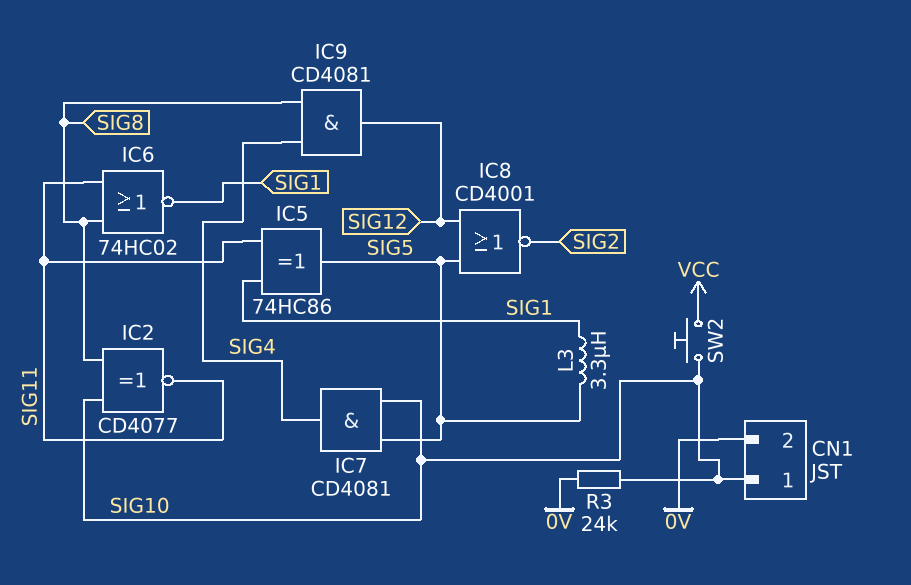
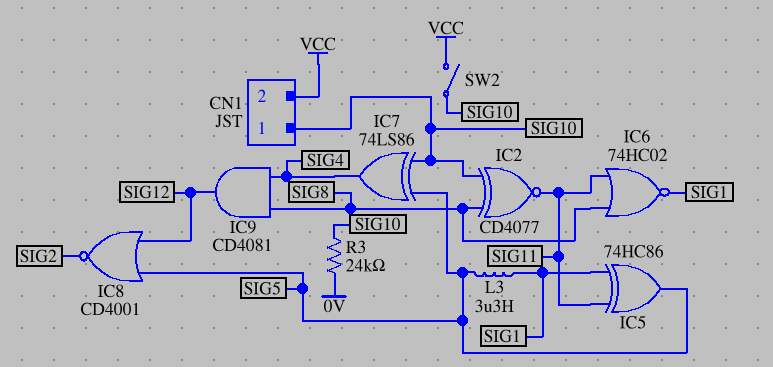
CN1 pin 2: 0V -> VCC
IC7: AND CD4081 (in SIG5, in SIG10, out SIG4) -> XOR 74LS86 (in SIG5, in SIG10, out SIG4)
SW2: button (SIG10, VCC) -> switch (SIG10, VCC)

